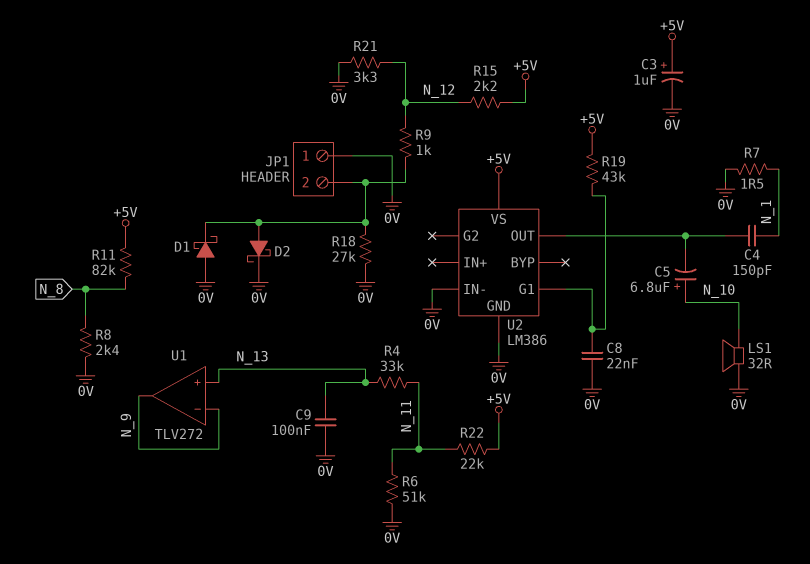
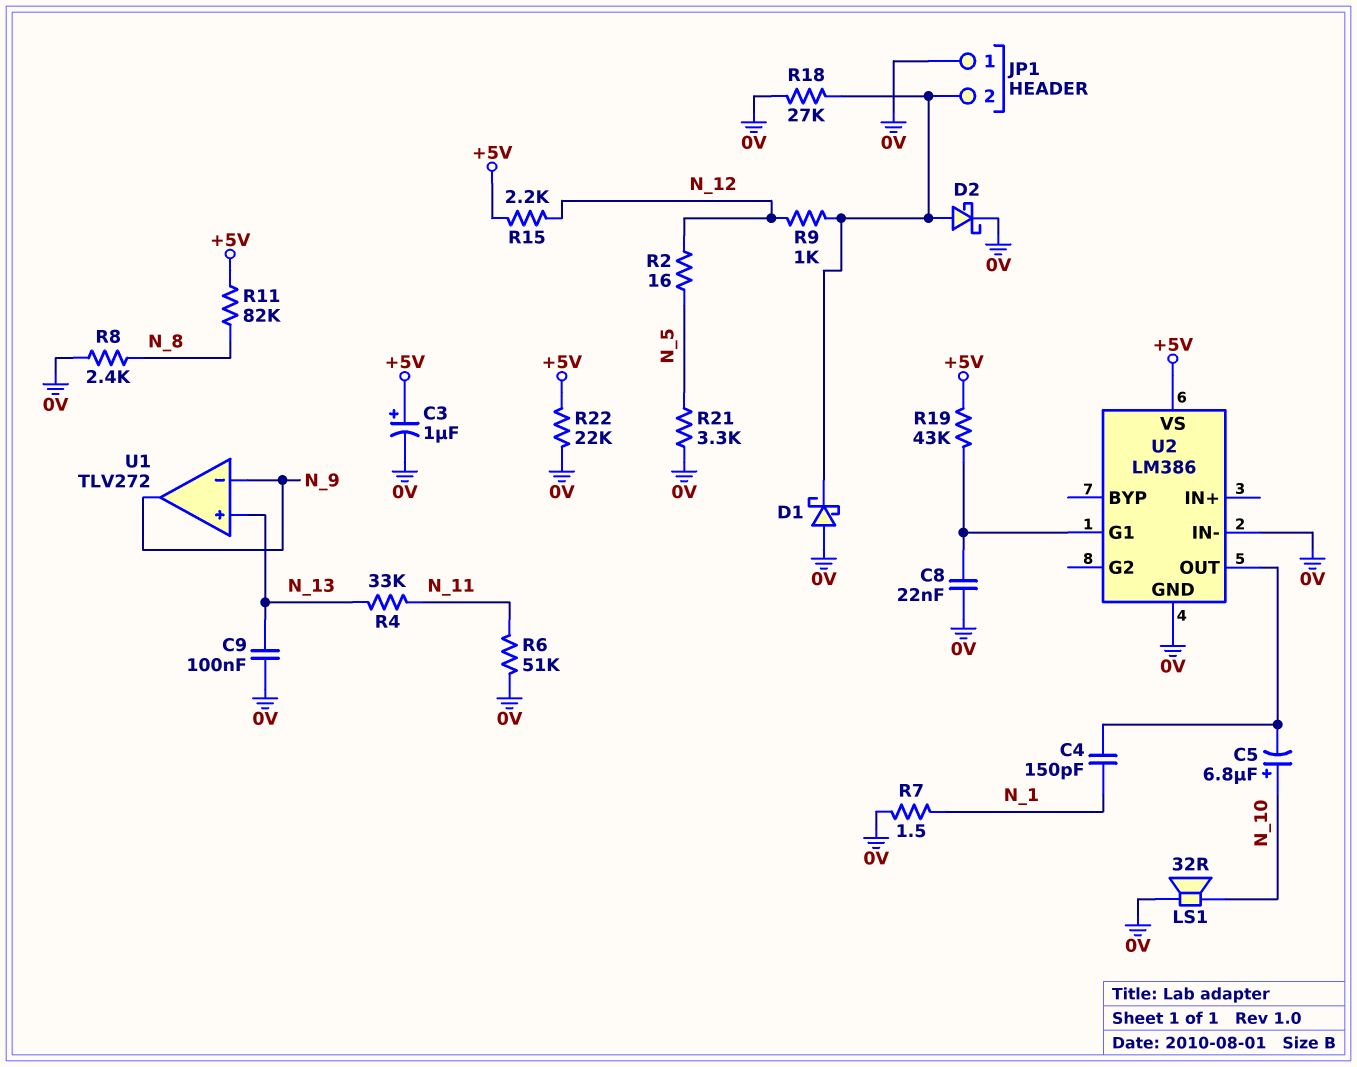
R2: none -> 16 (N_5, N_12)
R21: 3.3k (0V, N_12) -> 3.3k (0V, N_5)
R22: 22k (+5V, N_11) -> 22k (+5V, 0V)

